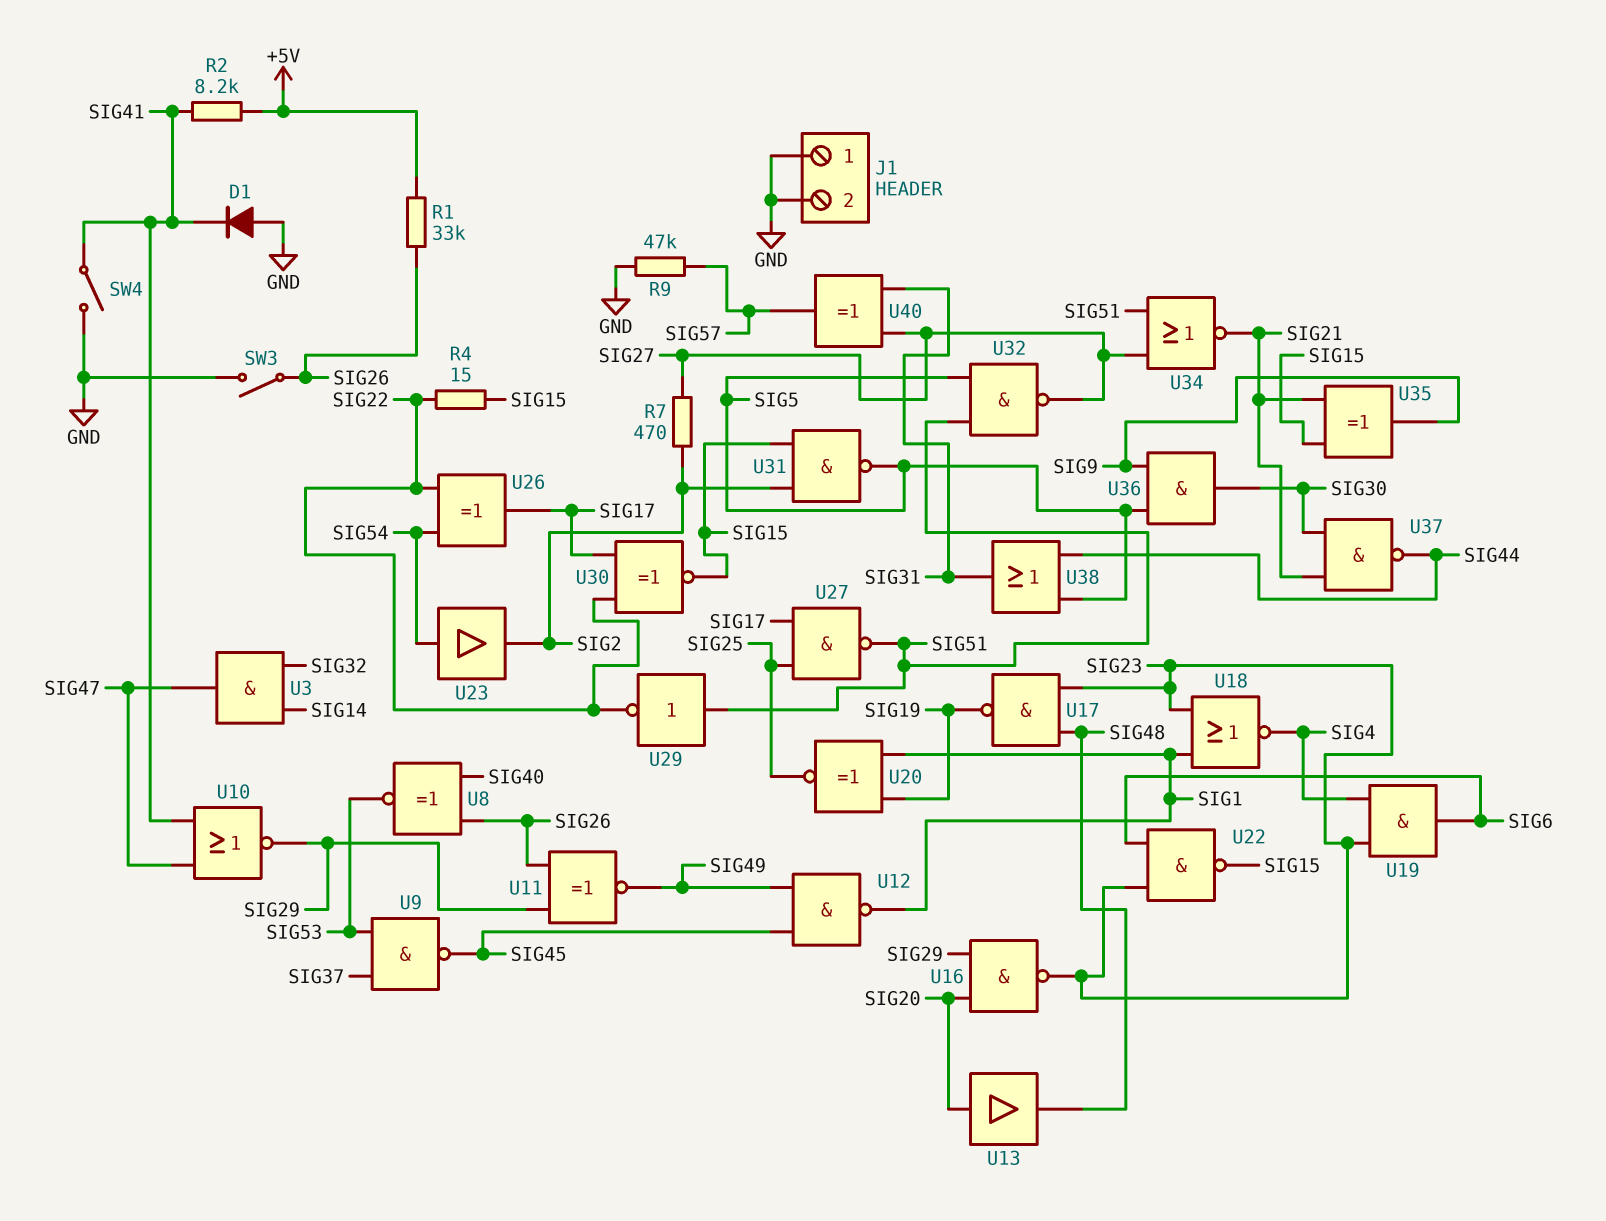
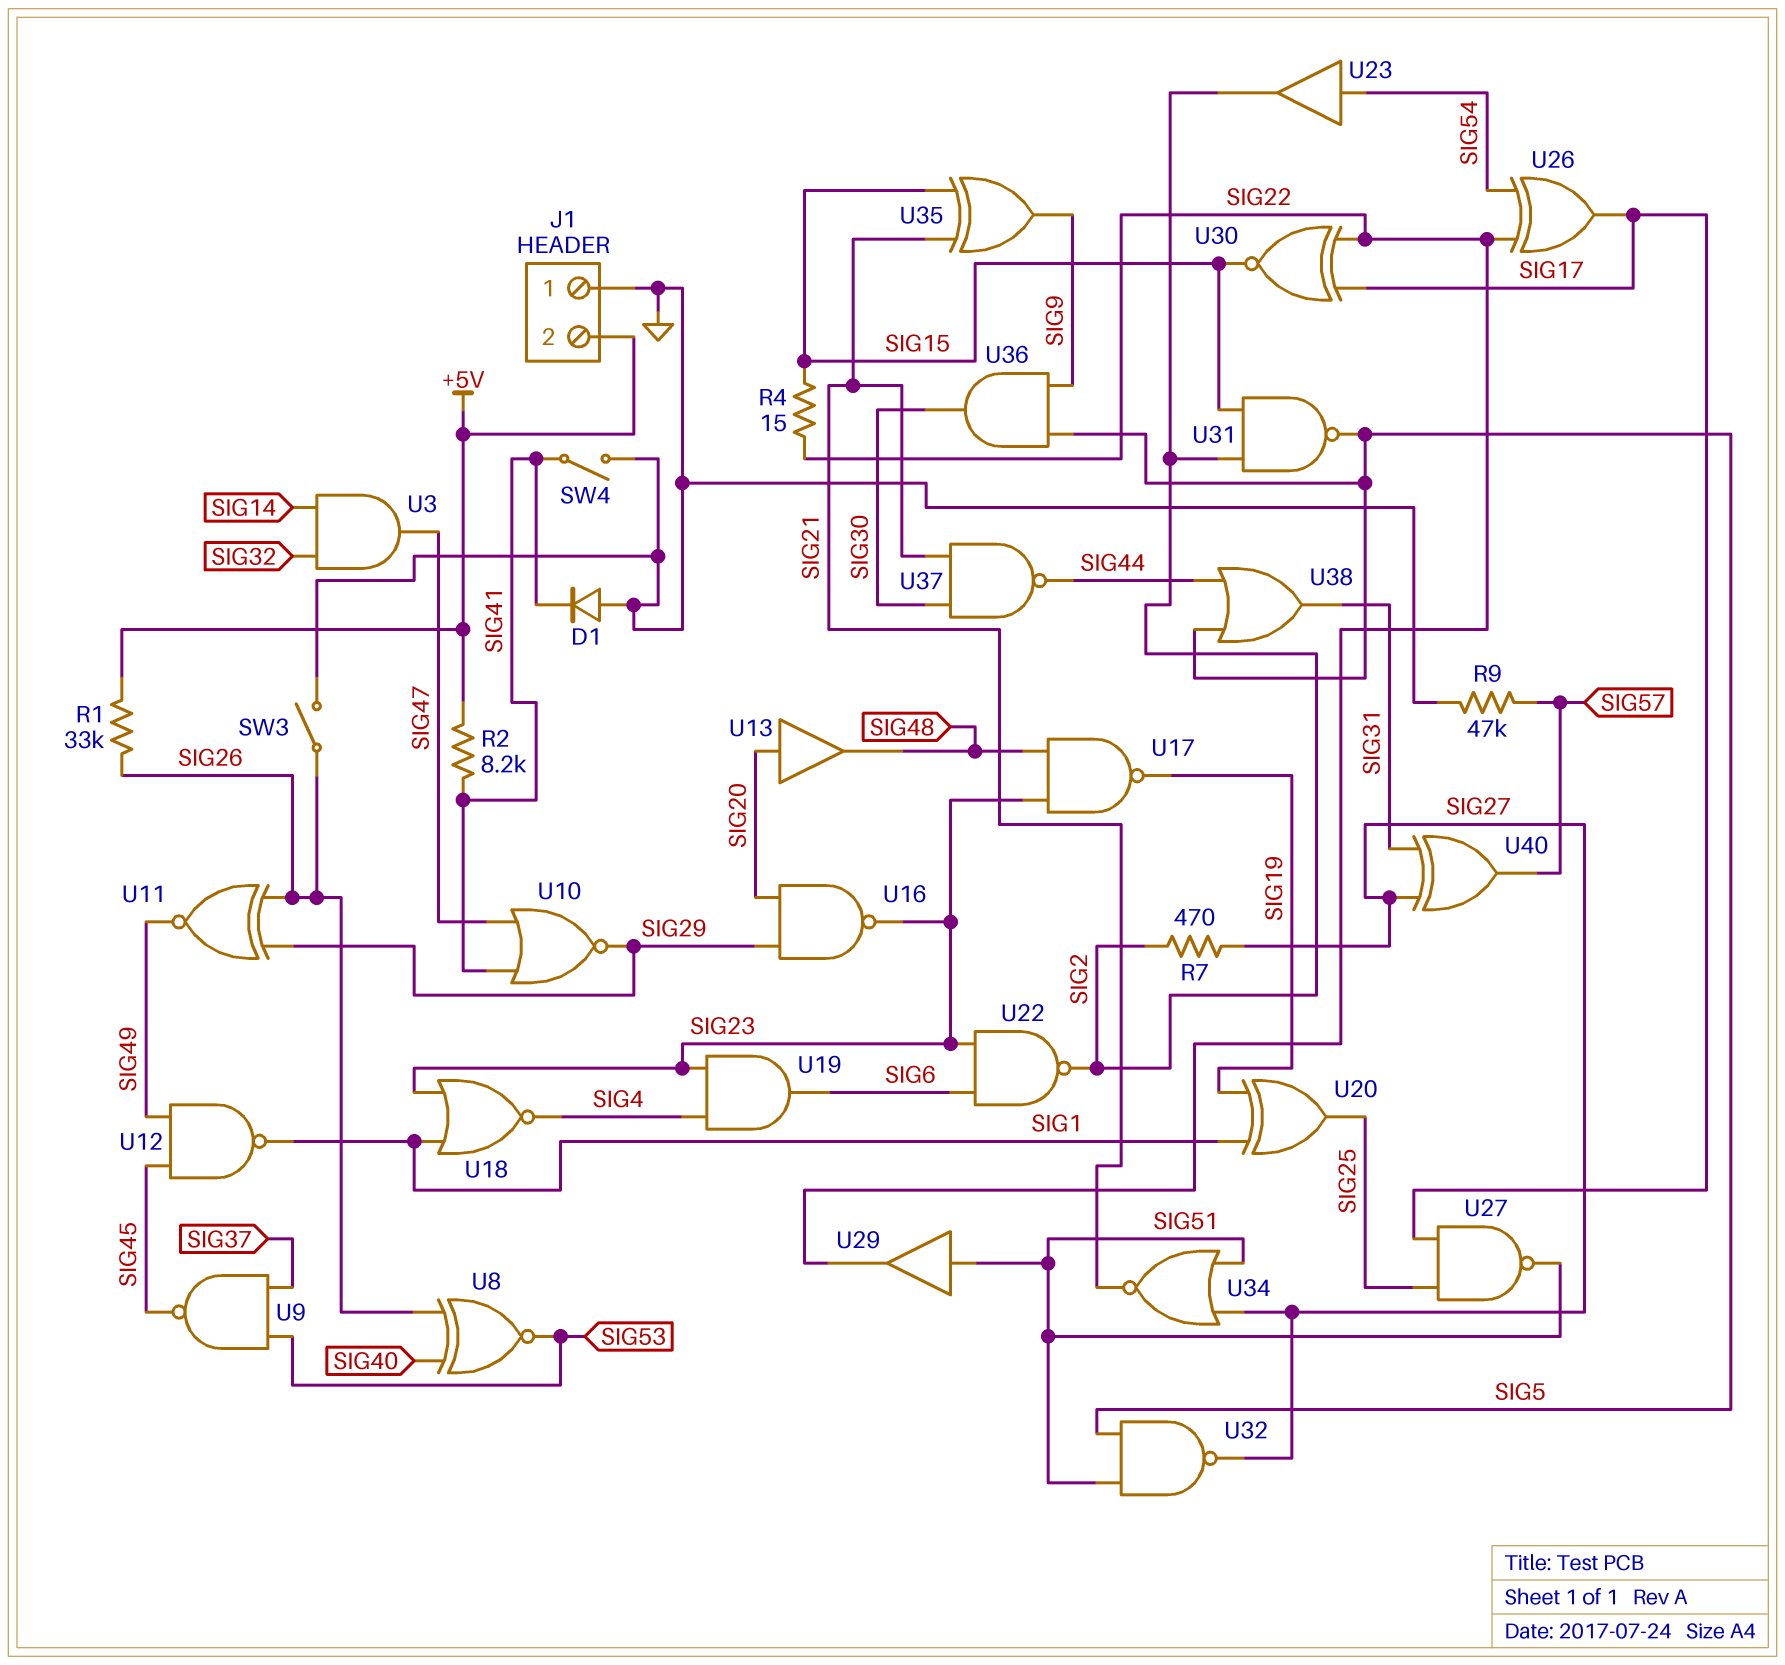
J1 pin 2: GND -> +5V
U20: XNOR (in SIG1, in SIG19, out SIG25) -> XOR (in SIG1, in SIG19, out SIG25)
U22: NAND (in SIG6, in SIG23, out SIG15) -> NAND (in SIG6, in SIG23, out SIG2)
U29: NOT (in SIG51, out SIG22) -> buffer (in SIG51, out SIG22)

